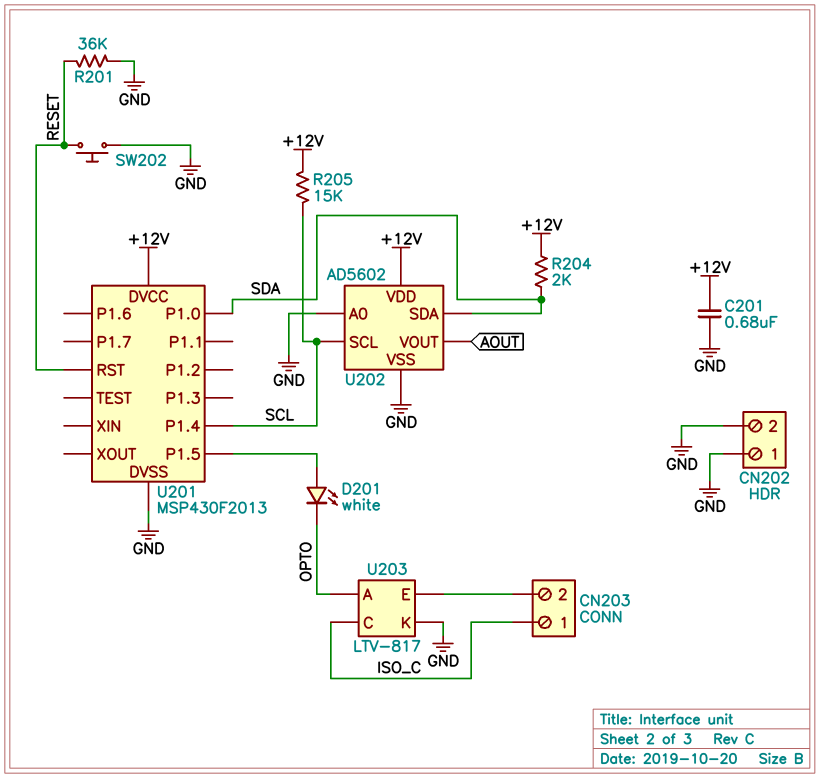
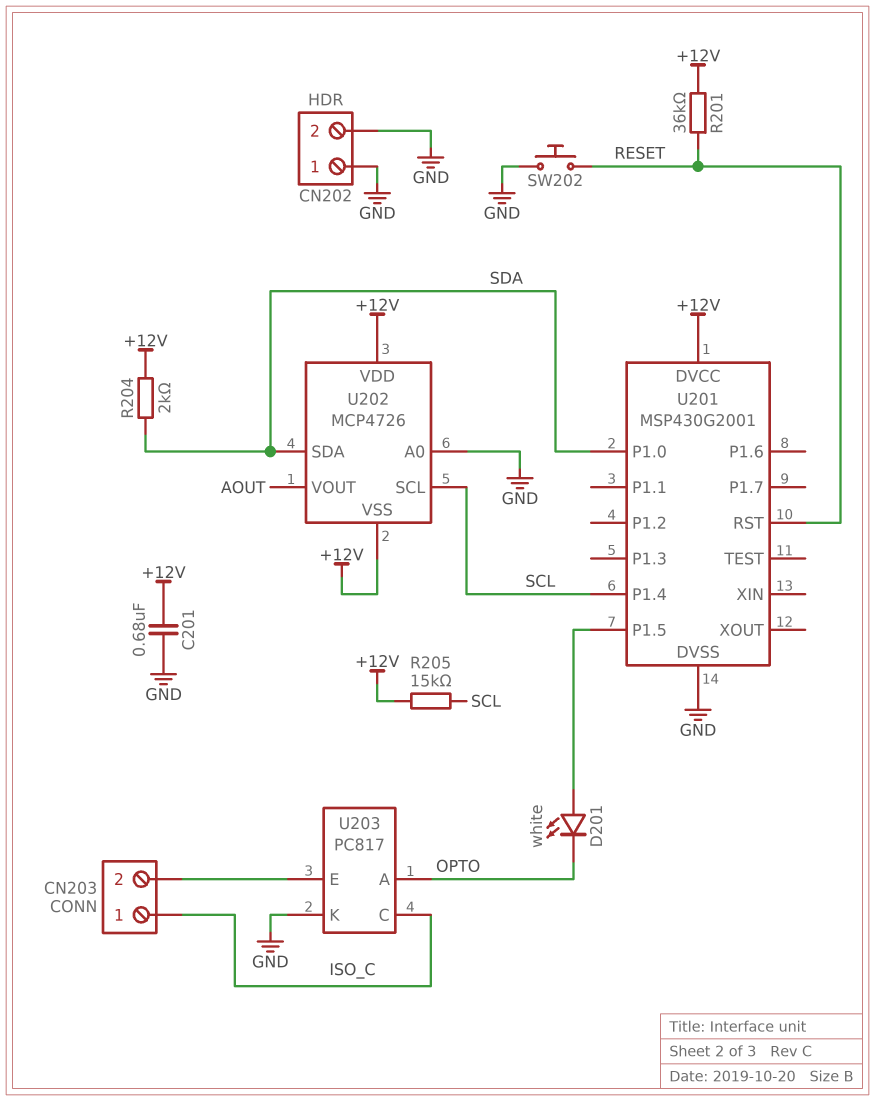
R201: 36k (GND, RESET) -> 36k (+12V, RESET)
U201: MSP430F2013 -> MSP430G2001
U202: AD5602 -> MCP4726
U202 pin VSS: GND -> +12V
U203: LTV-817 -> PC817

